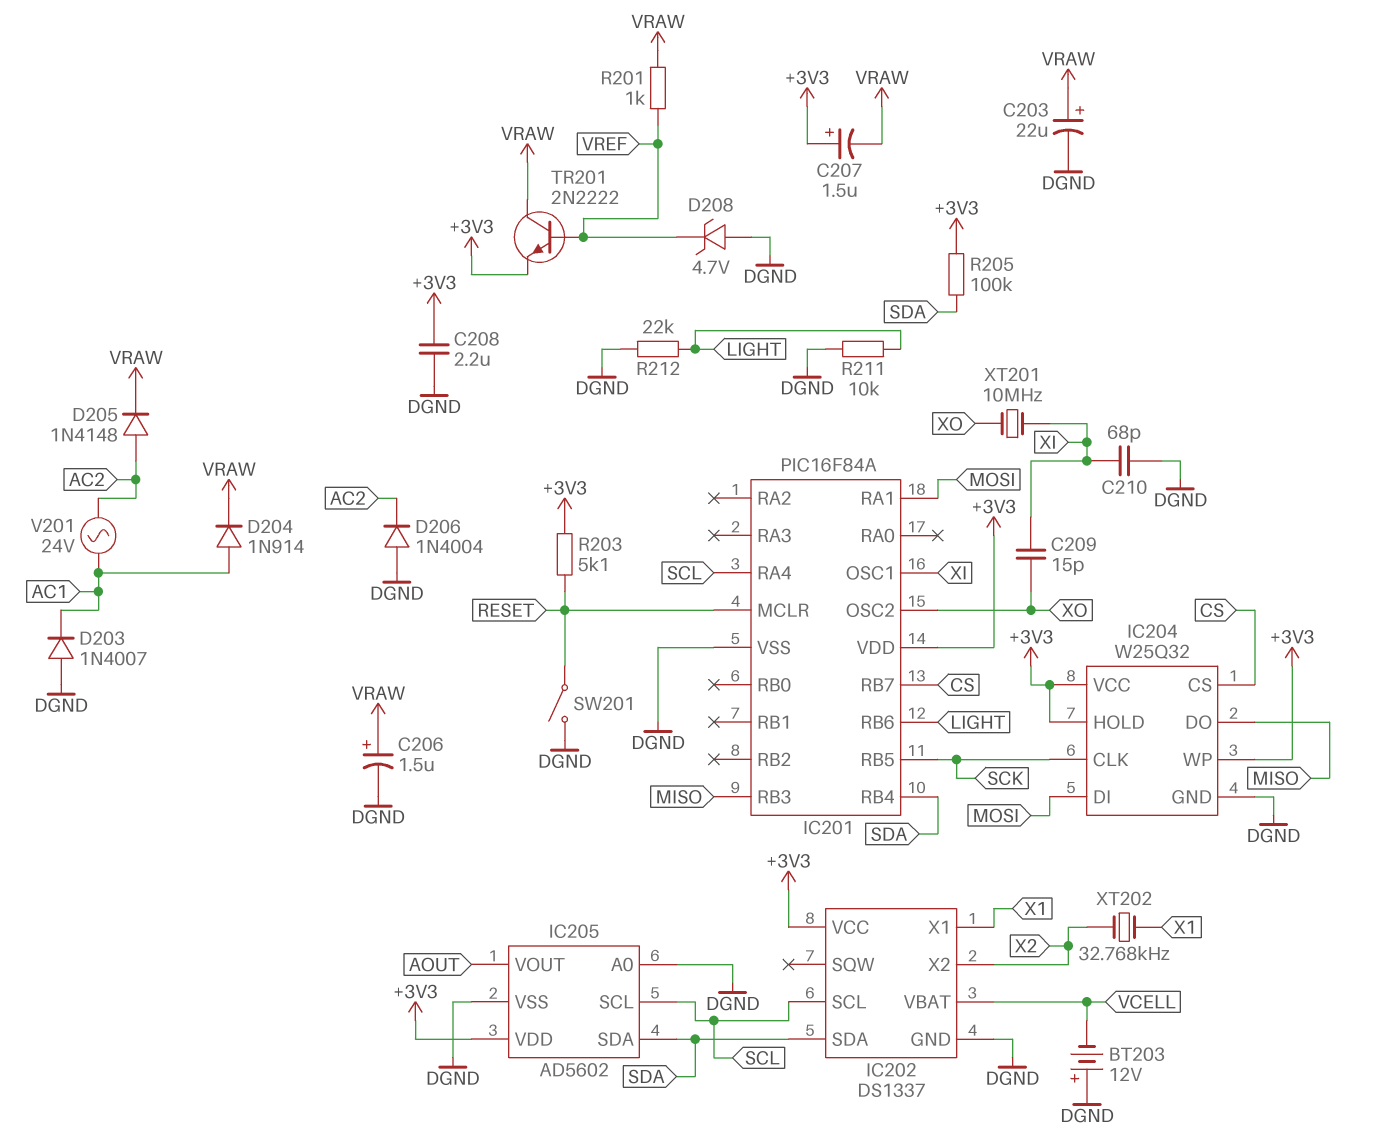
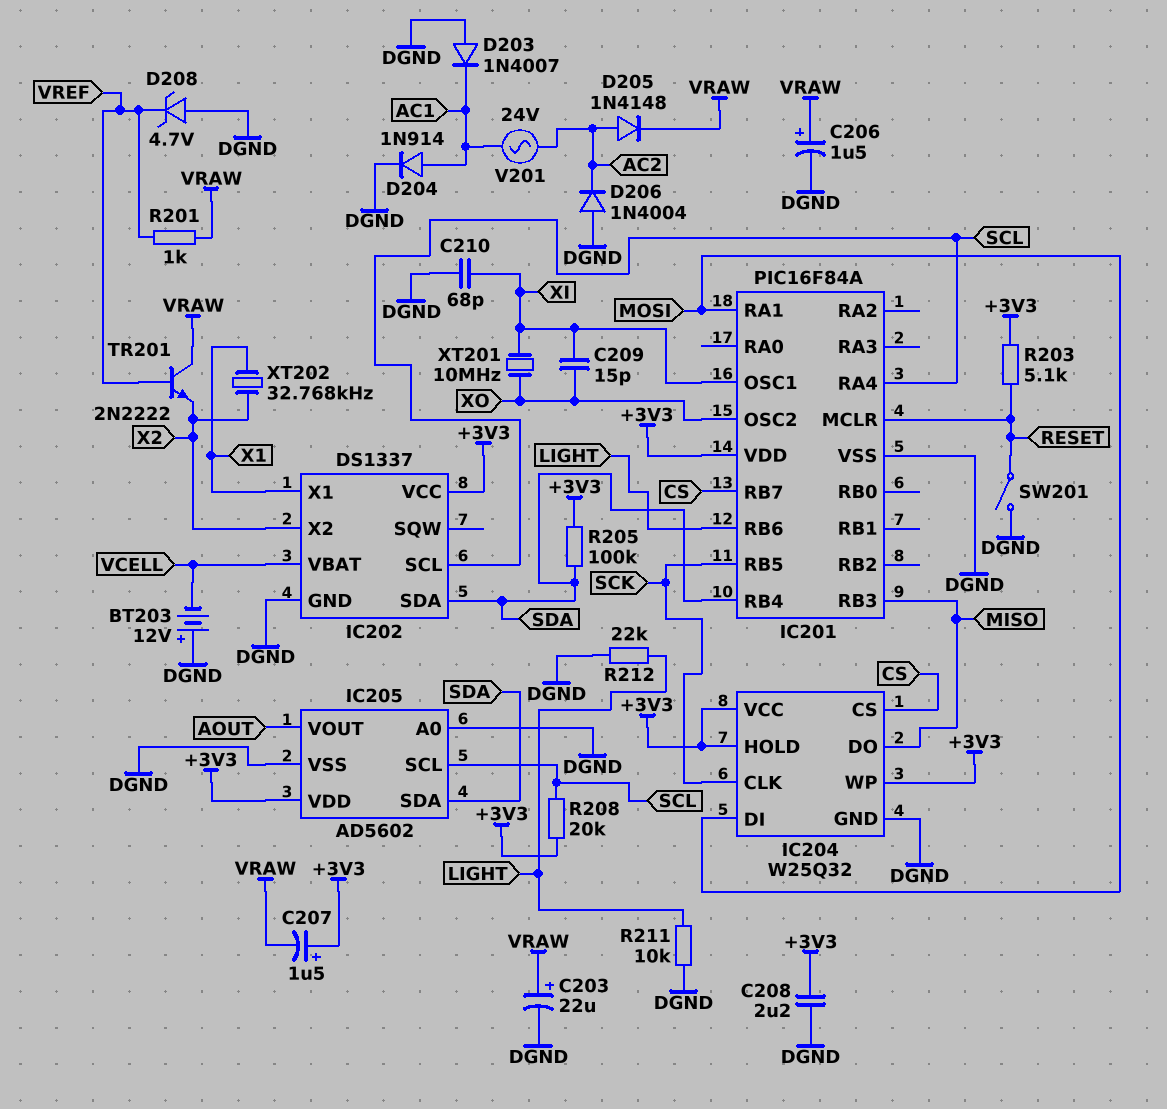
D204: diode 1N914 (A AC1, K VRAW) -> diode 1N914 (A AC1, K DGND)
R208: none -> 20k (+3V3, SCL)
TR201: NPN 2N2222 (B VREF, C VRAW, E +3V3) -> NPN 2N2222 (B VREF, C VRAW, E X2)

